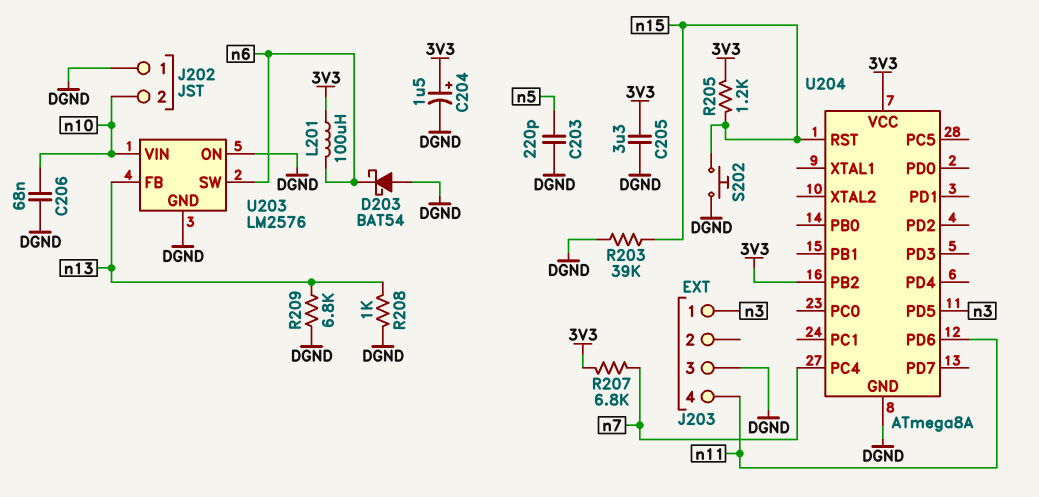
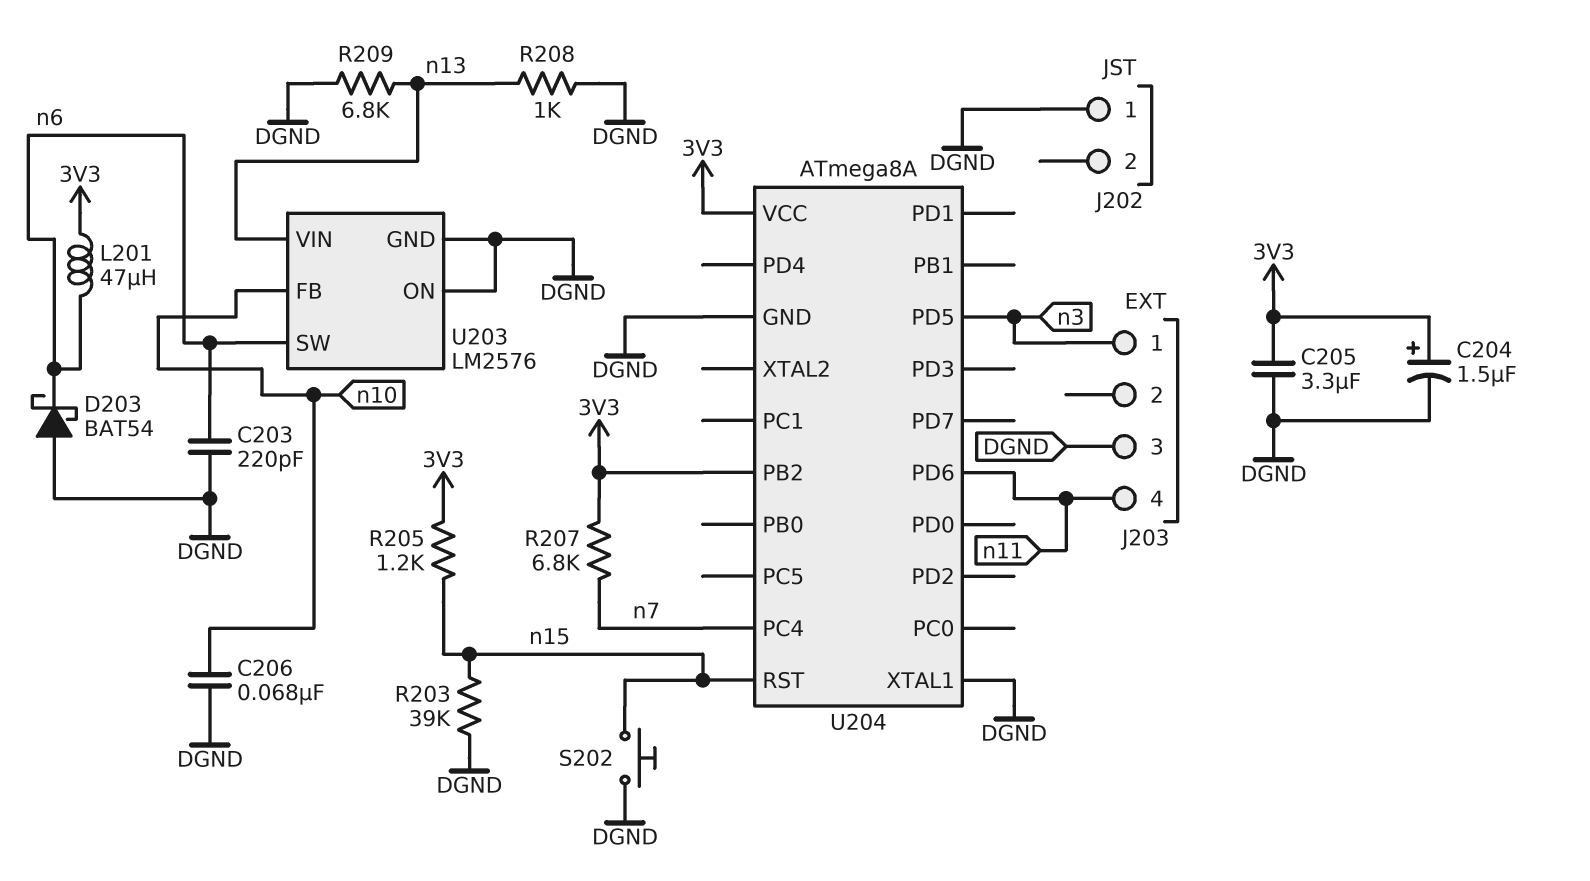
C203: 220pF (DGND, n5) -> 220pF (DGND, n6)
J202 pin 2: n10 -> none
L201: 100uH (3V3, n6) -> 47uH (3V3, n6)
U203 pin FB: n13 -> n10
U203 pin VIN: n10 -> n13
U204 pin XTAL1: none -> DGND

